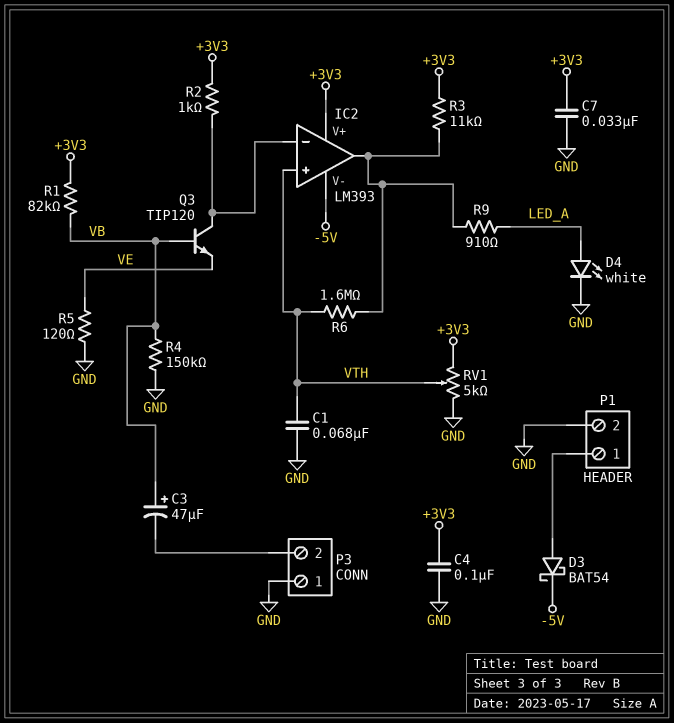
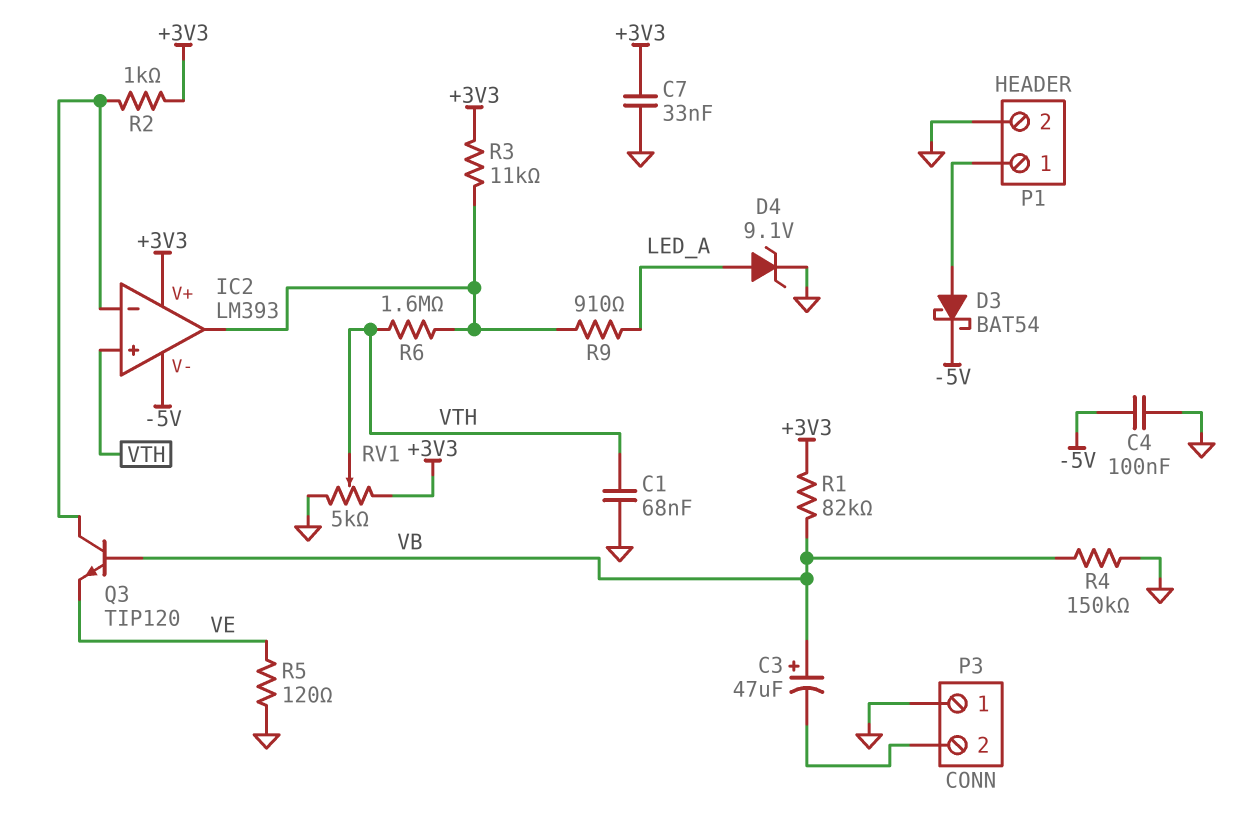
C4: 100nF (+3V3, GND) -> 100nF (-5V, GND)
D4: LED white (A LED_A, K GND) -> zener 9.1V (A LED_A, K GND)

